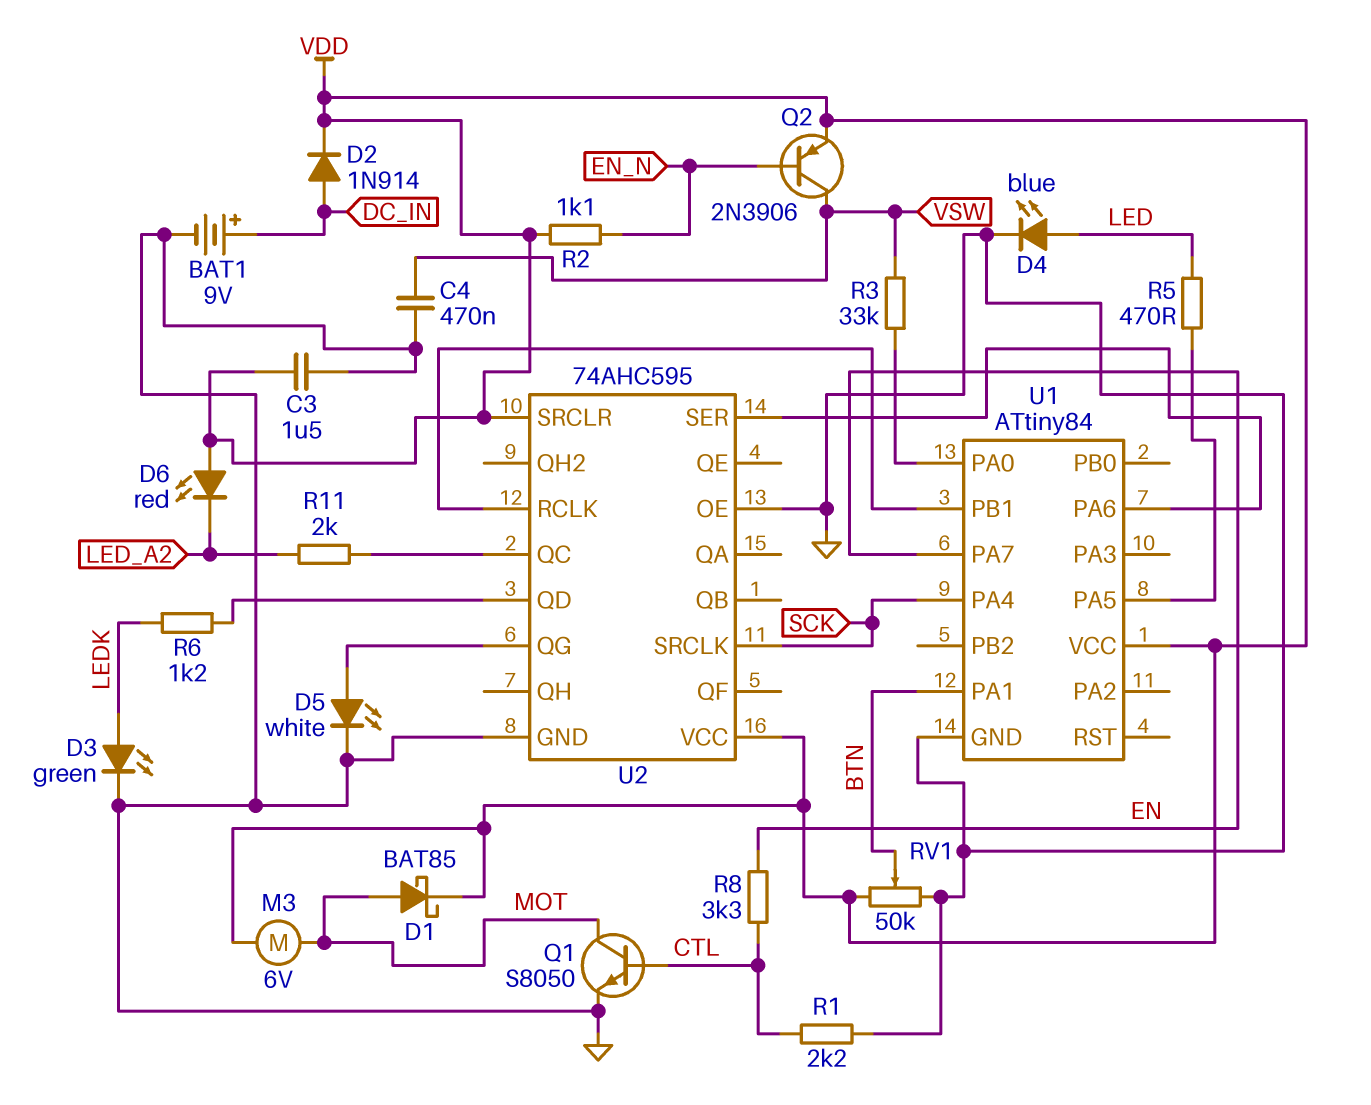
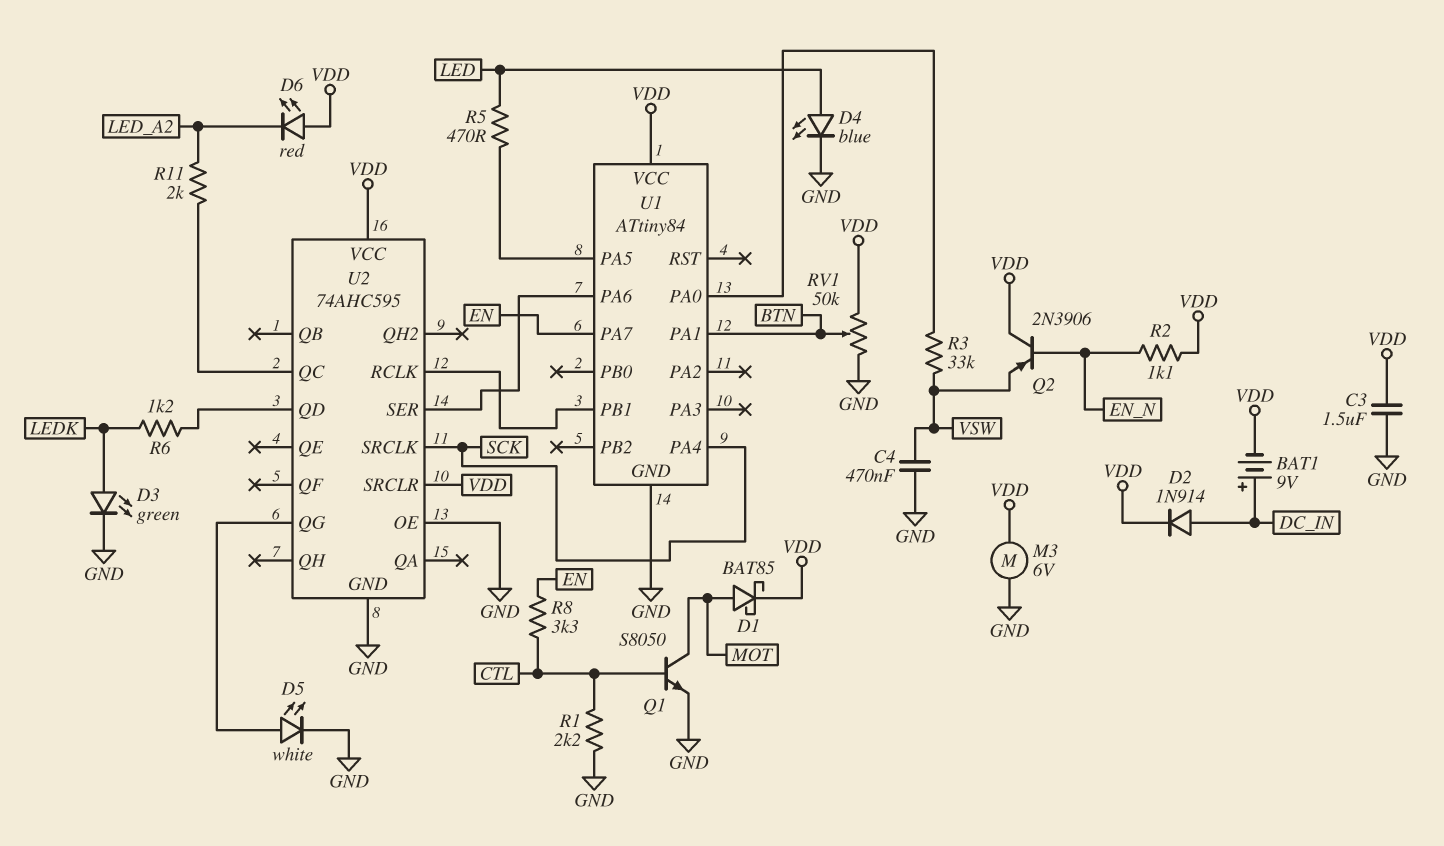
BAT1: 9V (plus DC_IN, minus GND) -> 9V (plus DC_IN, minus VDD)
M3: motor 6V (MOT, VDD) -> motor 6V (GND, VDD)
Q2: PNP 2N3906 (B EN_N, C VSW, E VDD) -> PNP 2N3906 (B EN_N, C VDD, E VSW)

